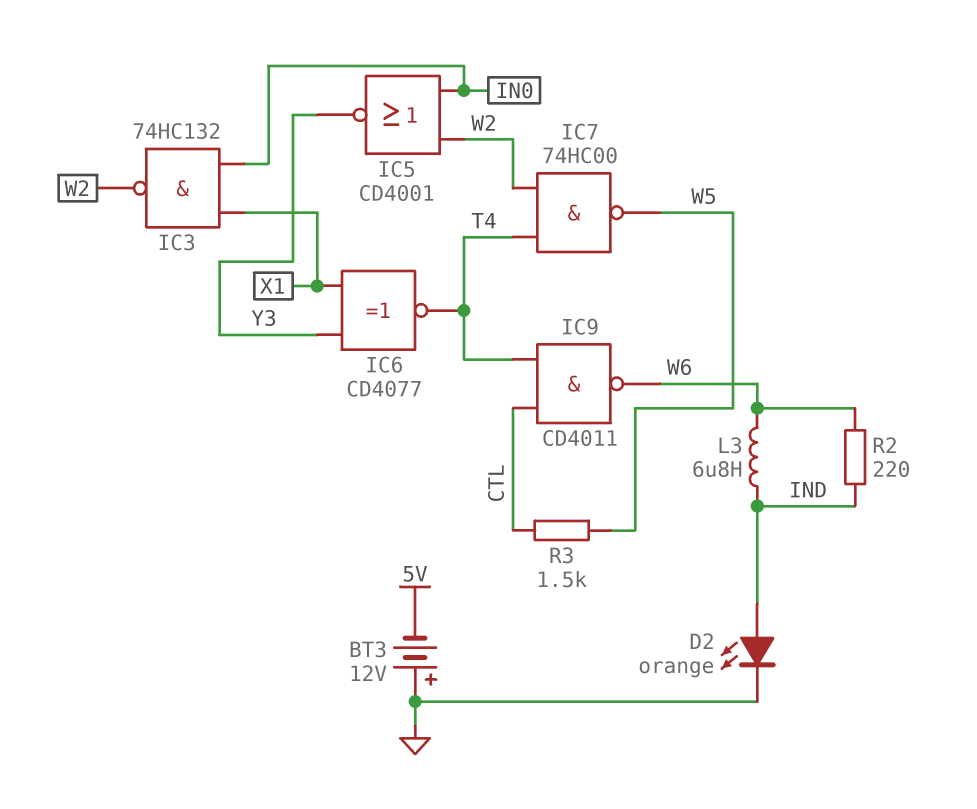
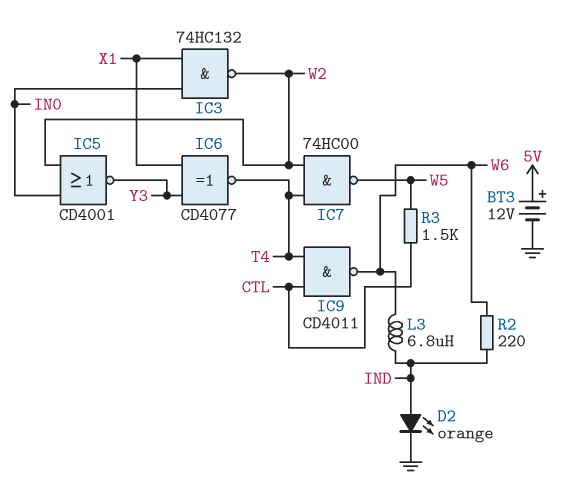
BT3: 12V (plus GND, minus 5V) -> 12V (plus 5V, minus GND)

